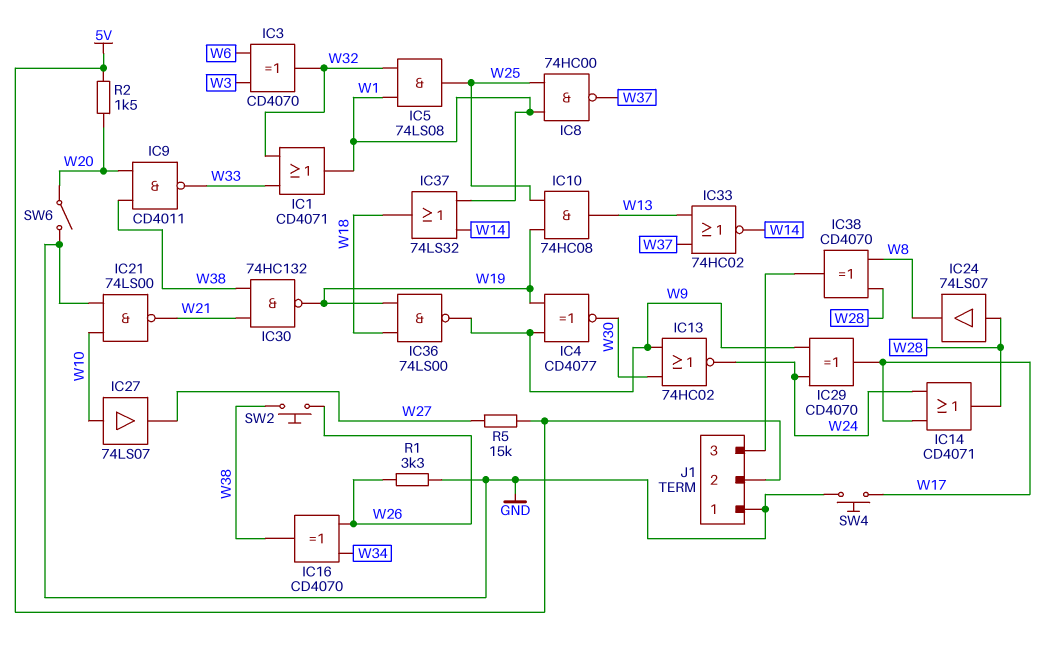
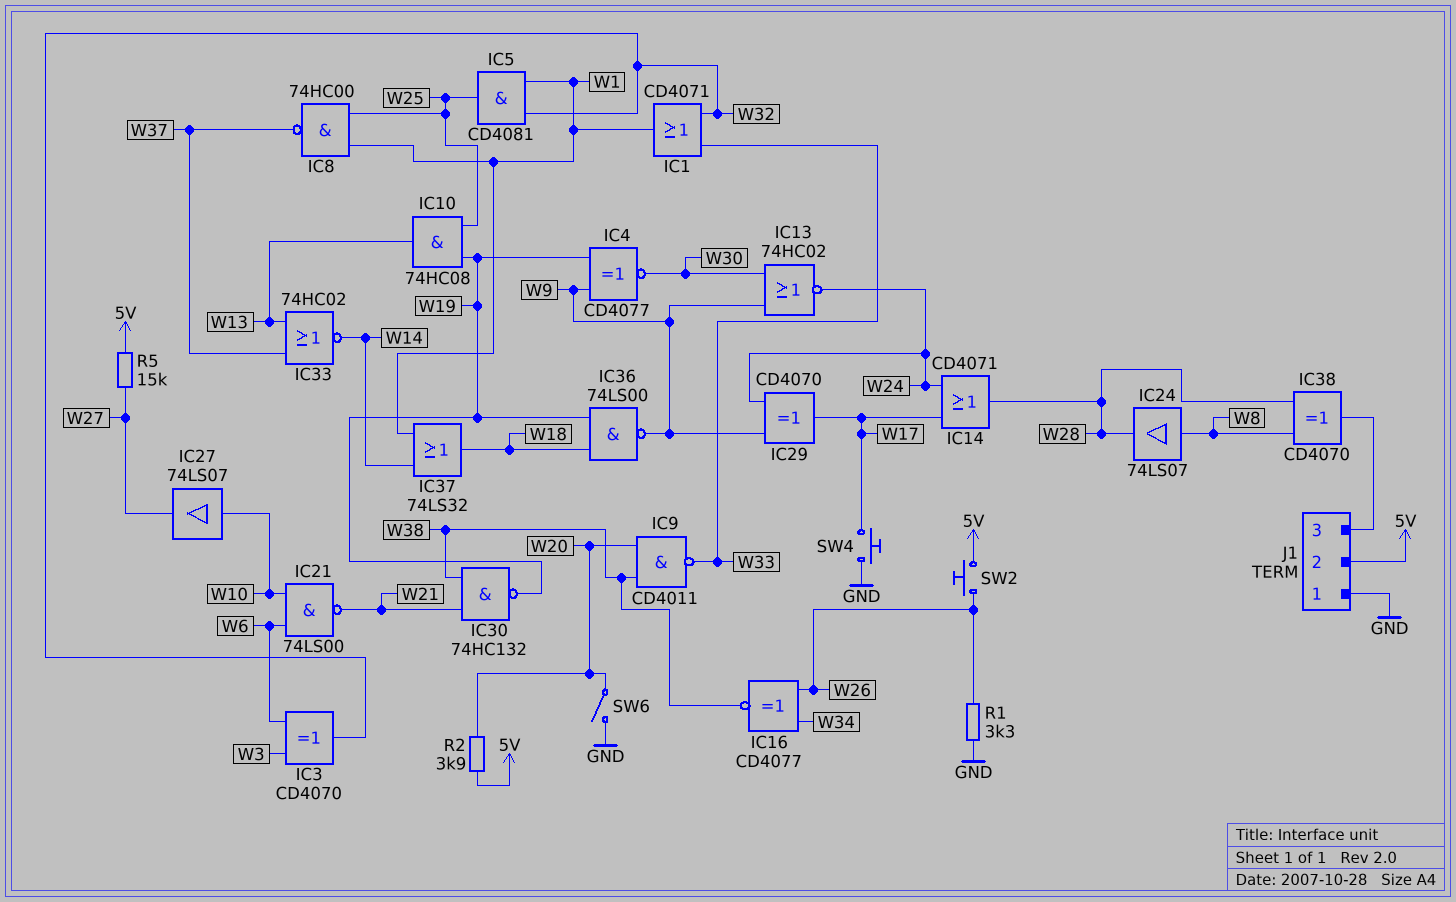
IC5: AND 74LS08 (in W1, in W32, out W25) -> AND CD4081 (in W1, in W32, out W25)
IC16: XOR CD4070 (in W26, in W34, out W38) -> XNOR CD4077 (in W26, in W34, out W38)
IC21: NAND 74LS00 (in GND, in W10, out W21) -> NAND 74LS00 (in W6, in W10, out W21)
IC24: buffer 74LS07 (in W28, out W8) -> buffer 74LS07 (in W8, out W28)
R2: 1.5k (5V, W20) -> 3.9k (5V, W20)
SW2: button (W26, W38) -> button (5V, W26)

